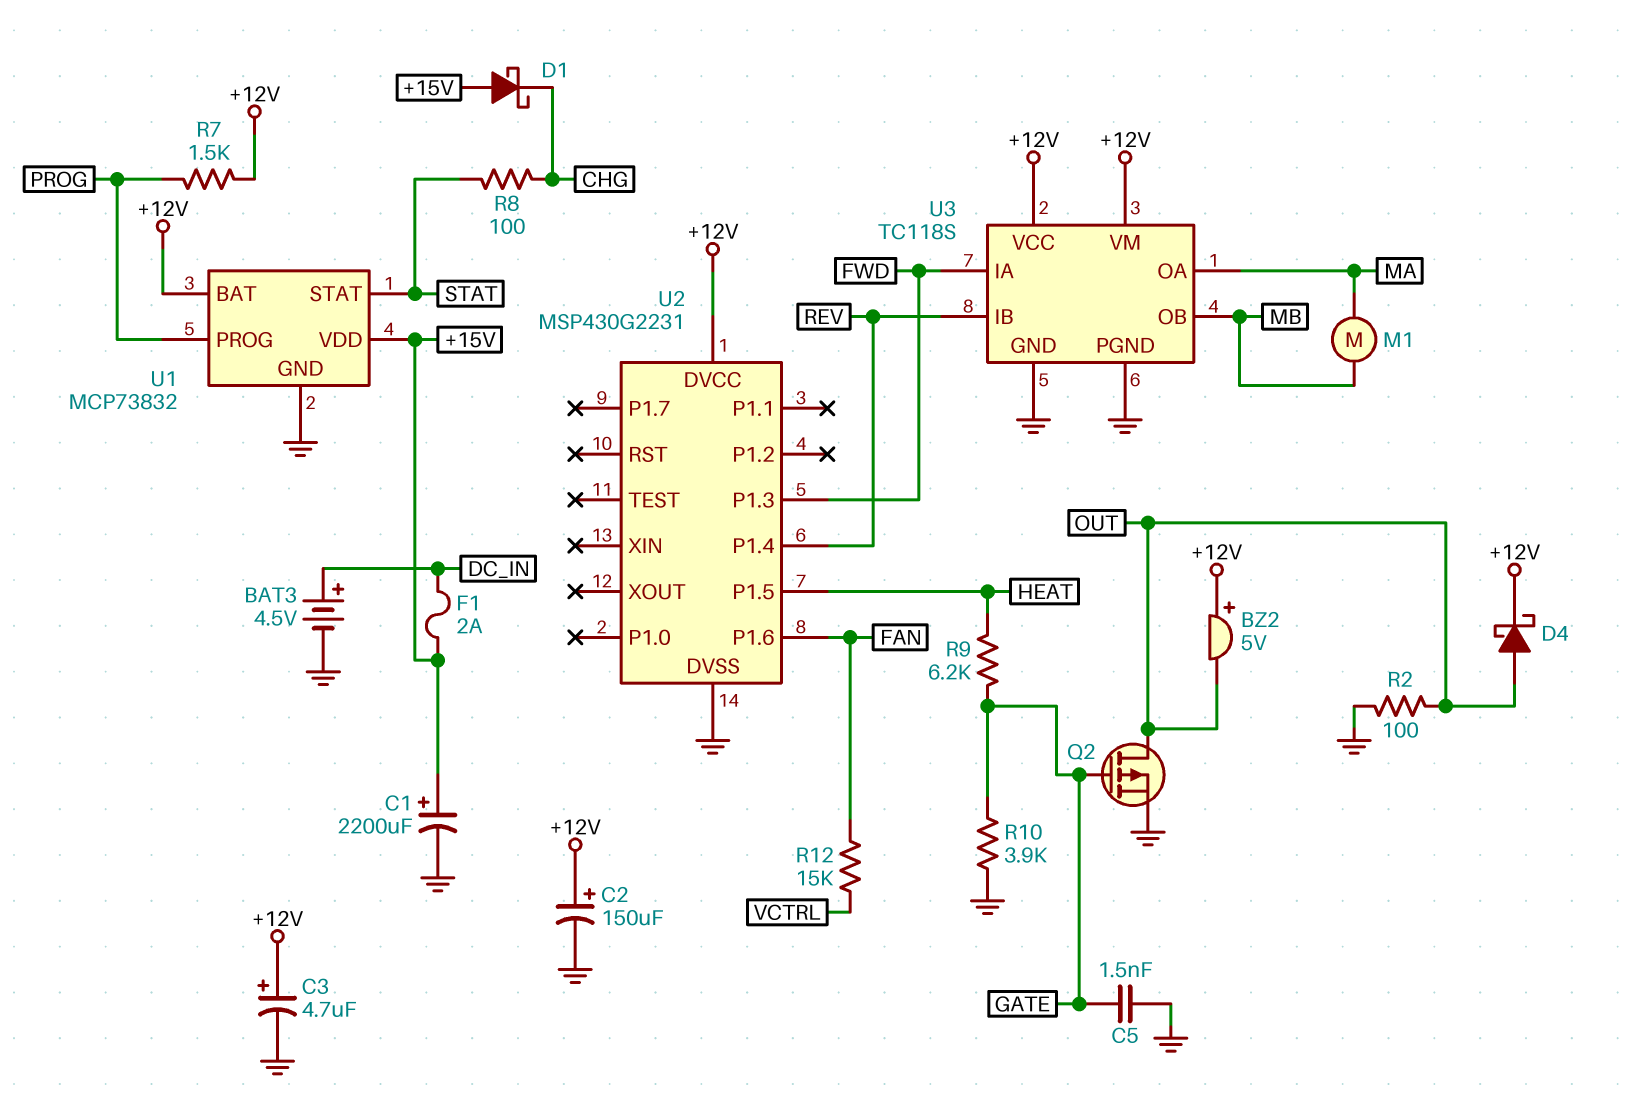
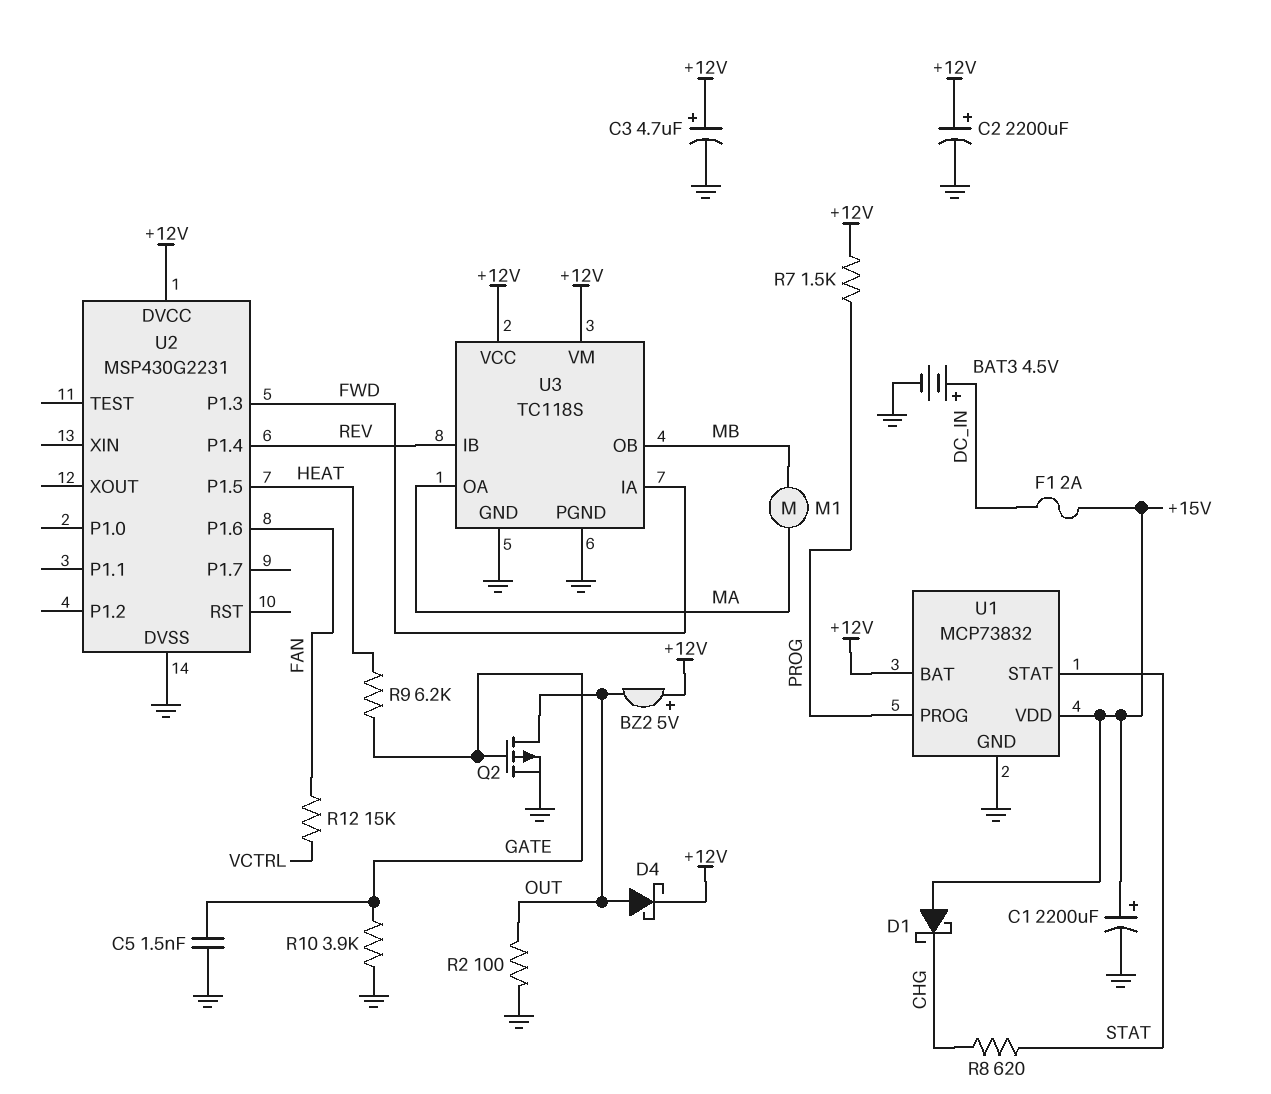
C2: 150uF (plus +12V, minus GND) -> 2200uF (plus +12V, minus GND)
R8: 100 (CHG, STAT) -> 620 (CHG, STAT)

